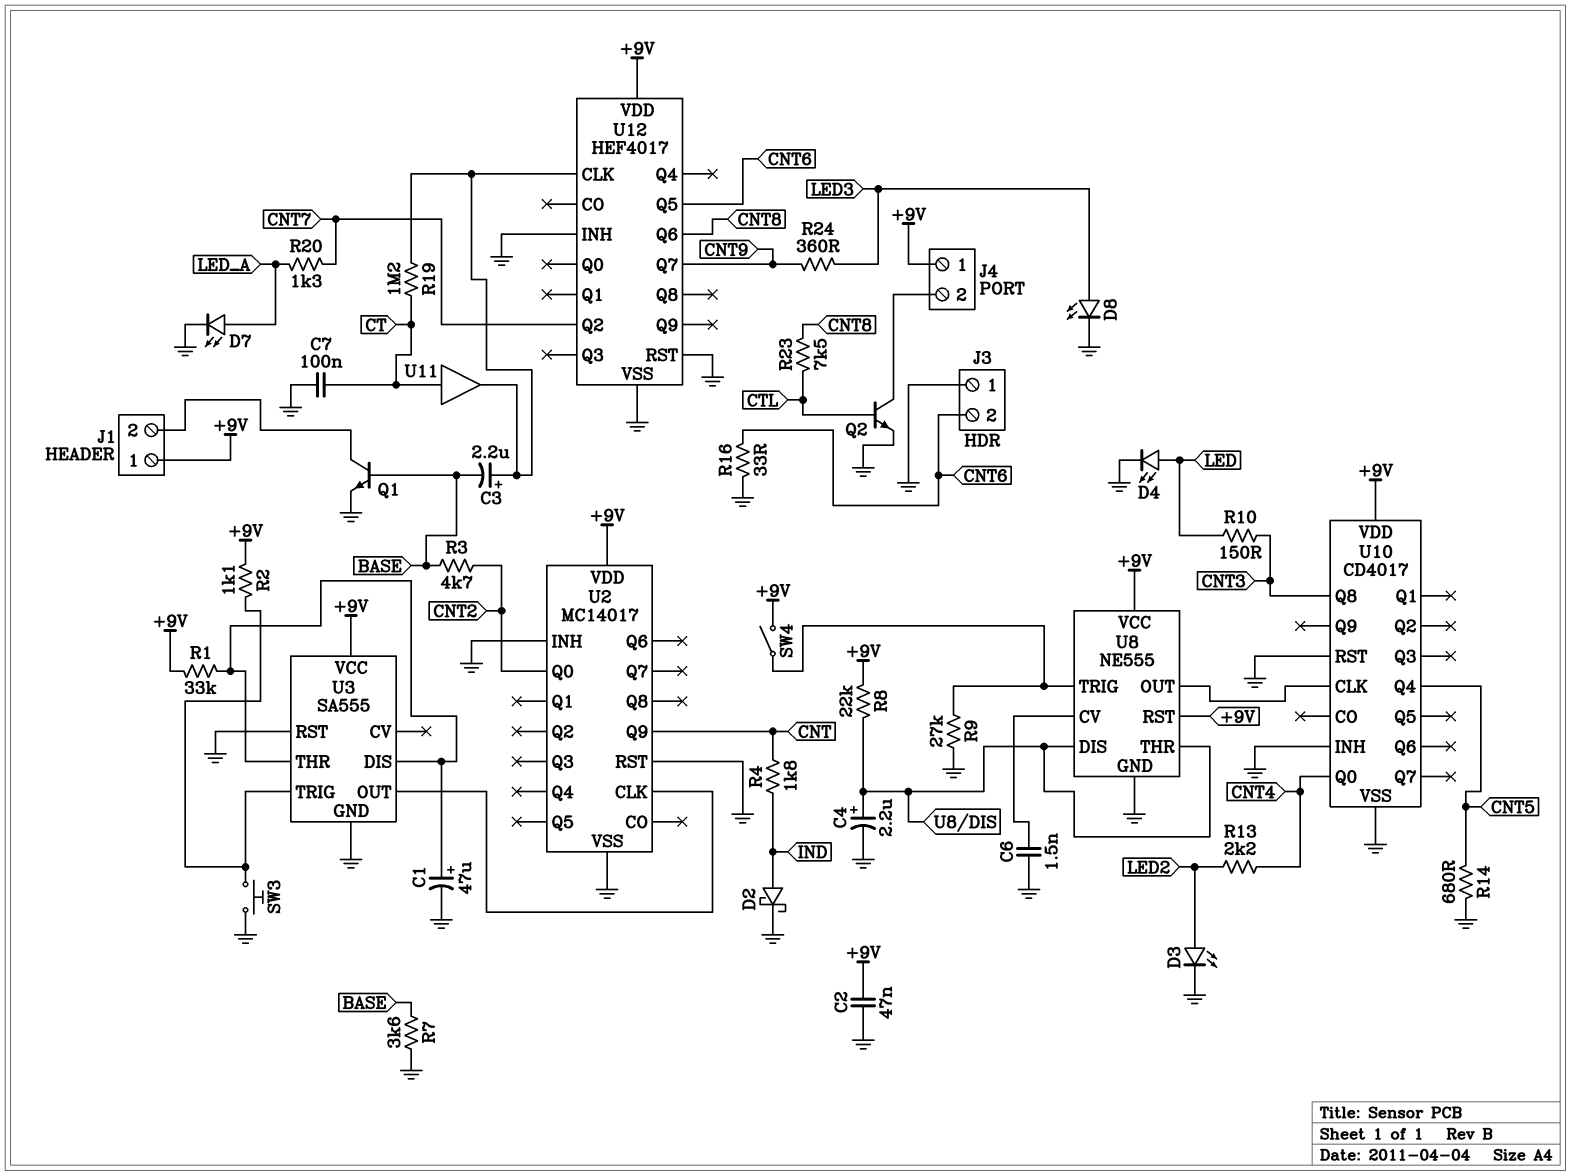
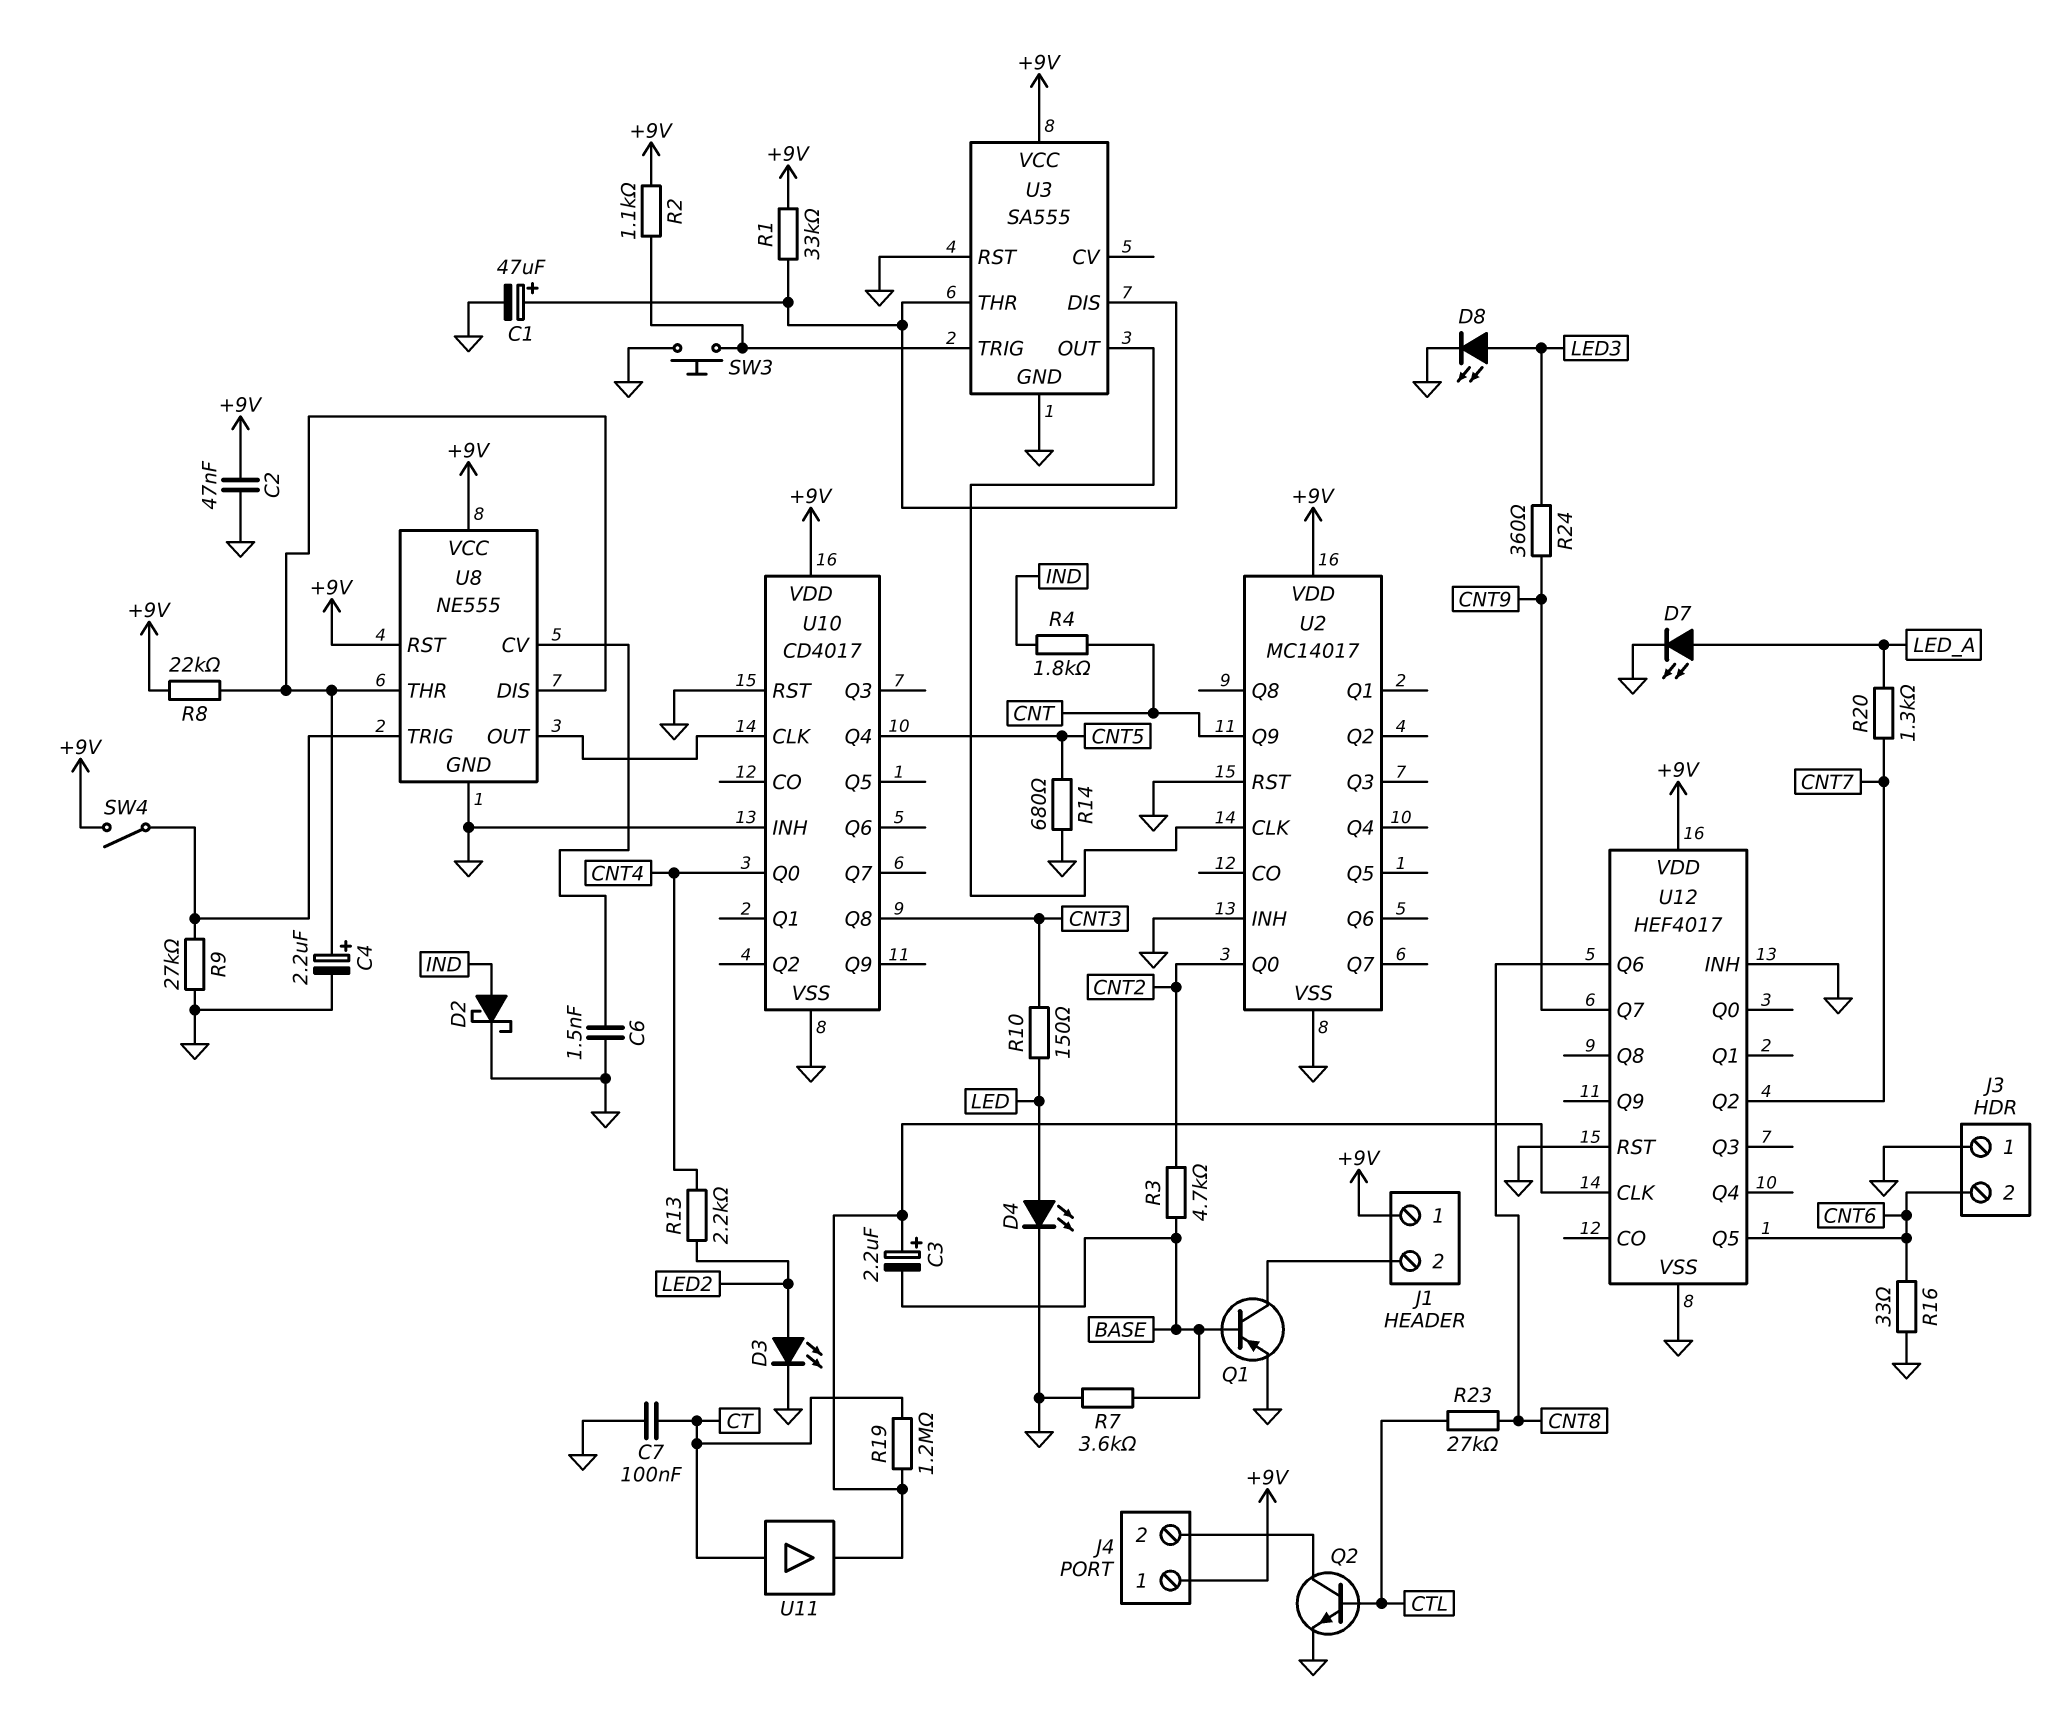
Q1: NPN (B BASE, C J1/2, E GND) -> PNP (B BASE, C J1/2, E GND)
R23: 7.5k (CNT8, CTL) -> 27k (CNT8, CTL)

